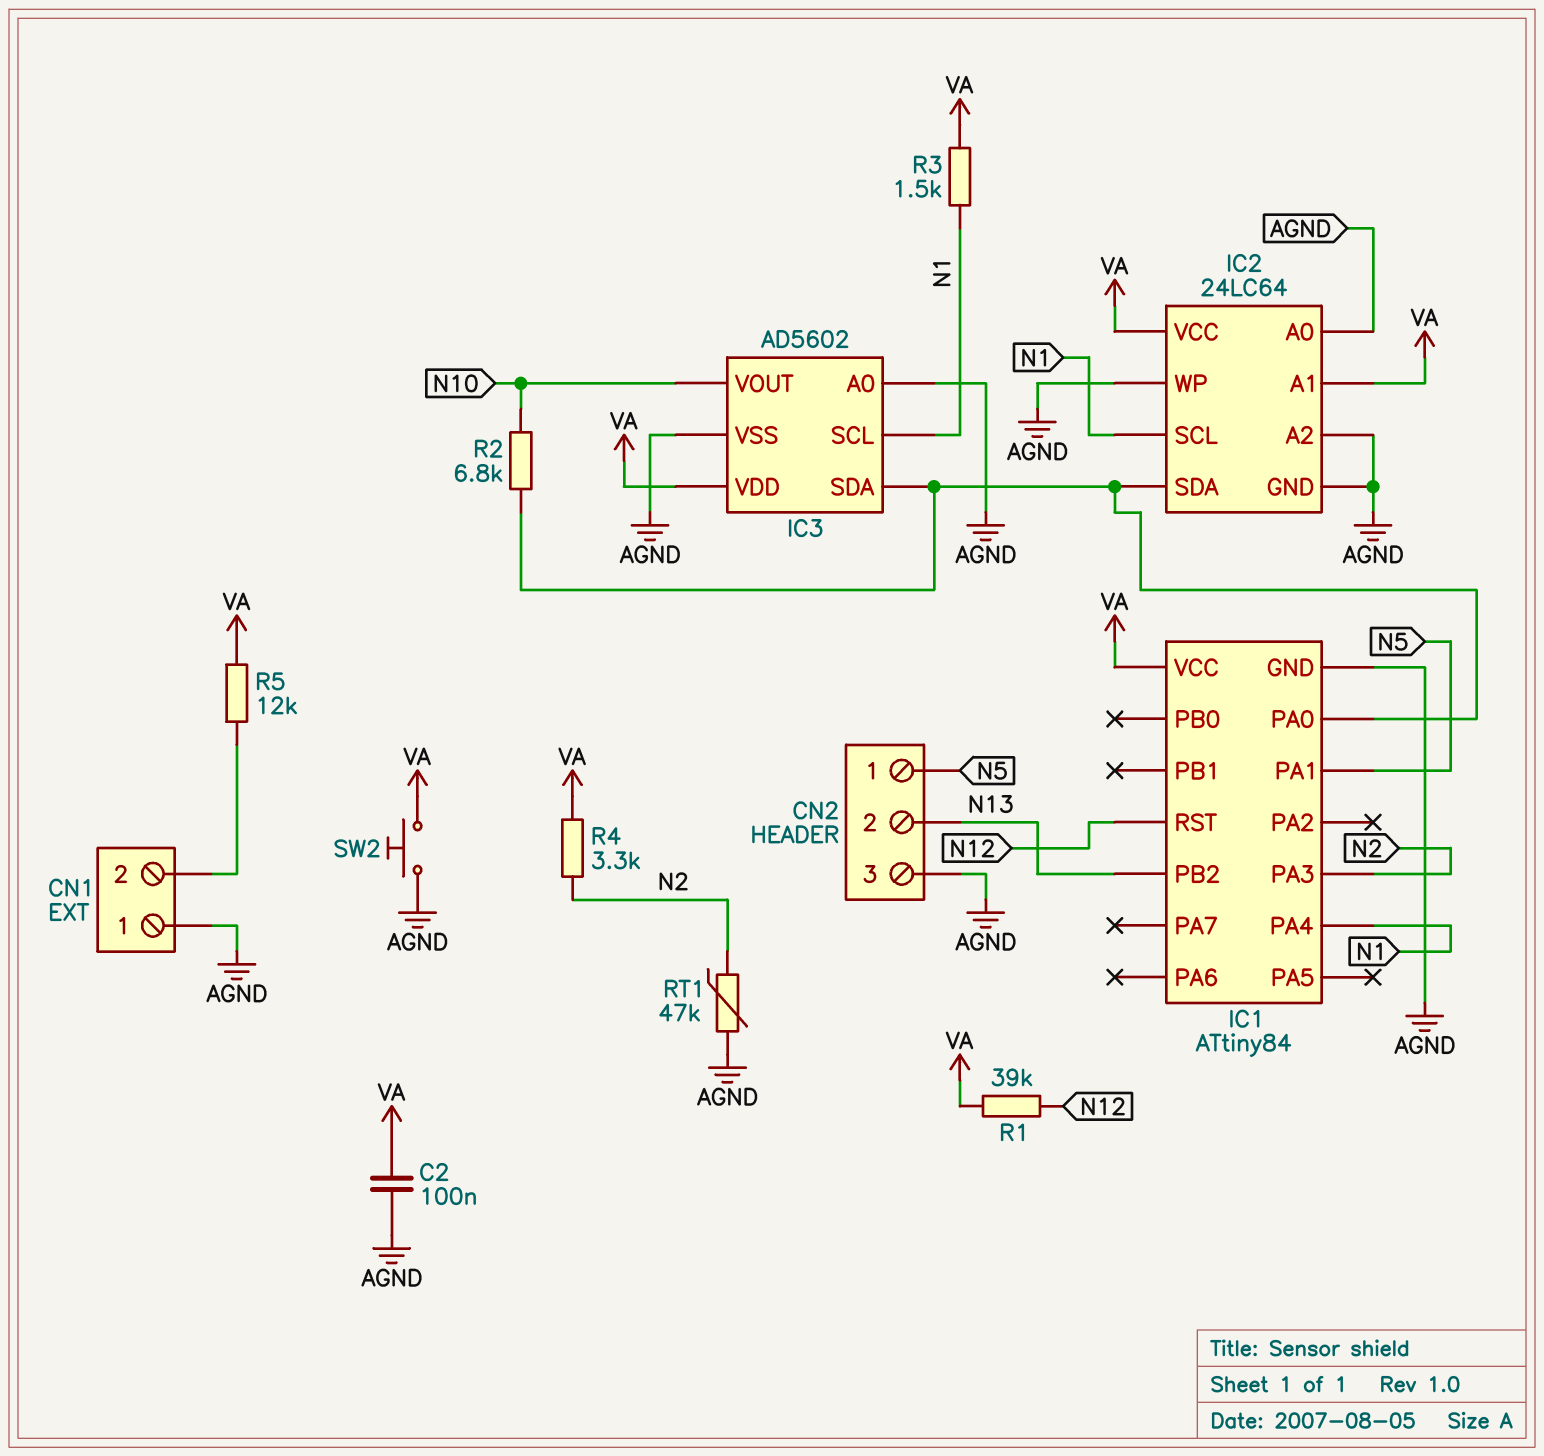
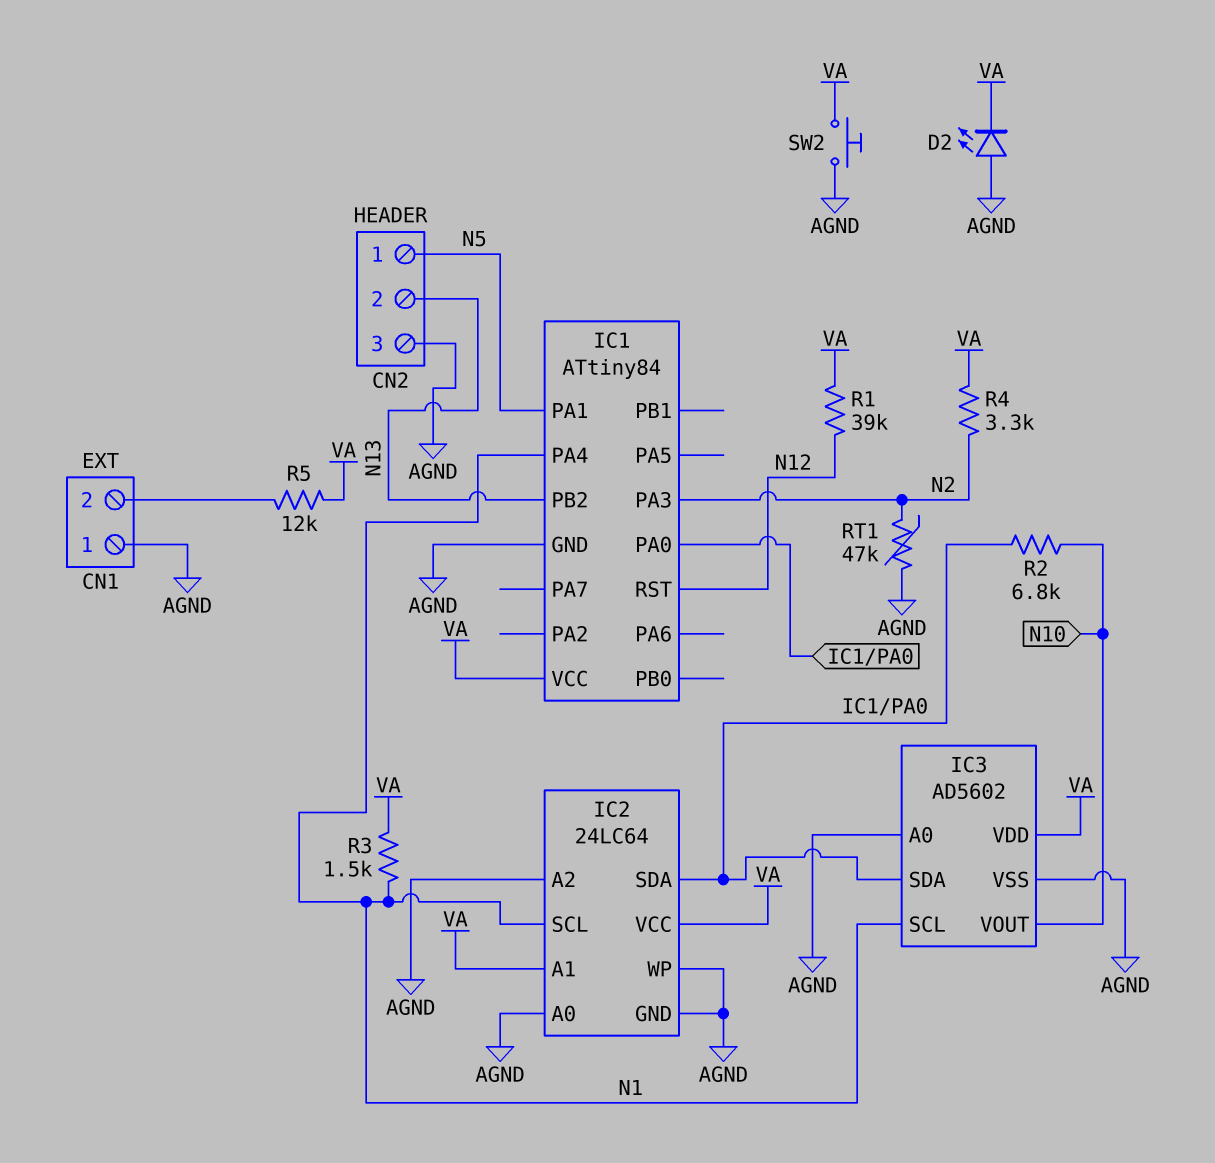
C2: 100nF (AGND, VA) -> none
D2: none -> LED (A AGND, K VA)

